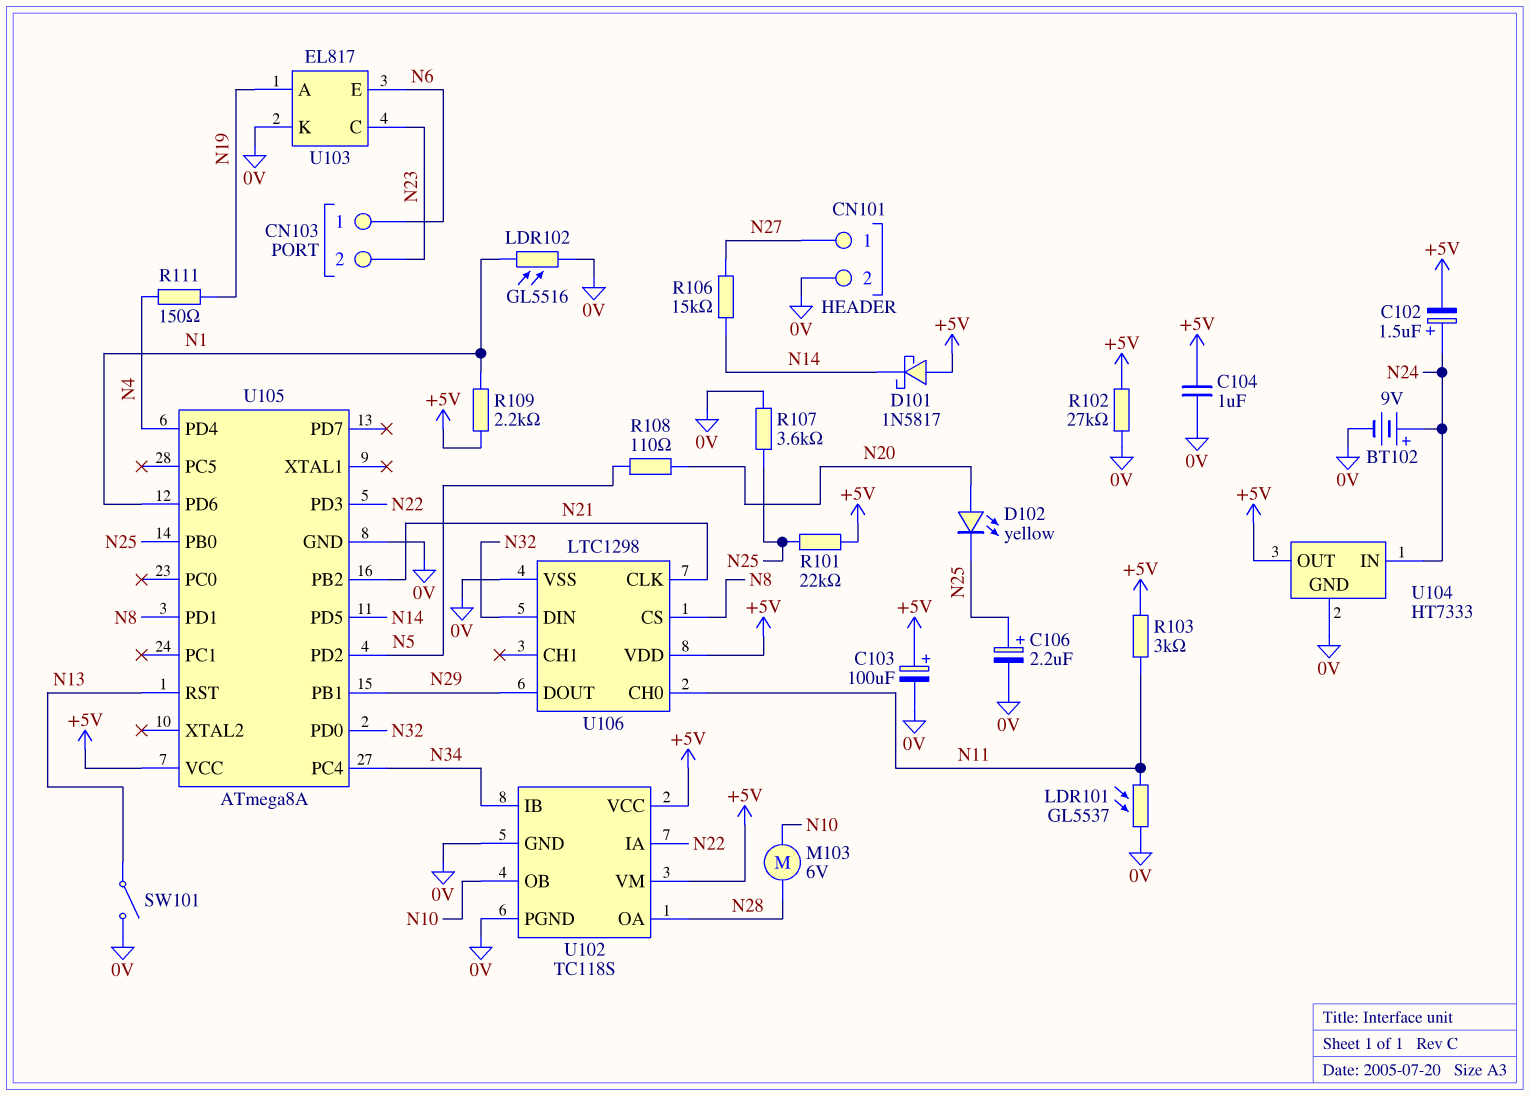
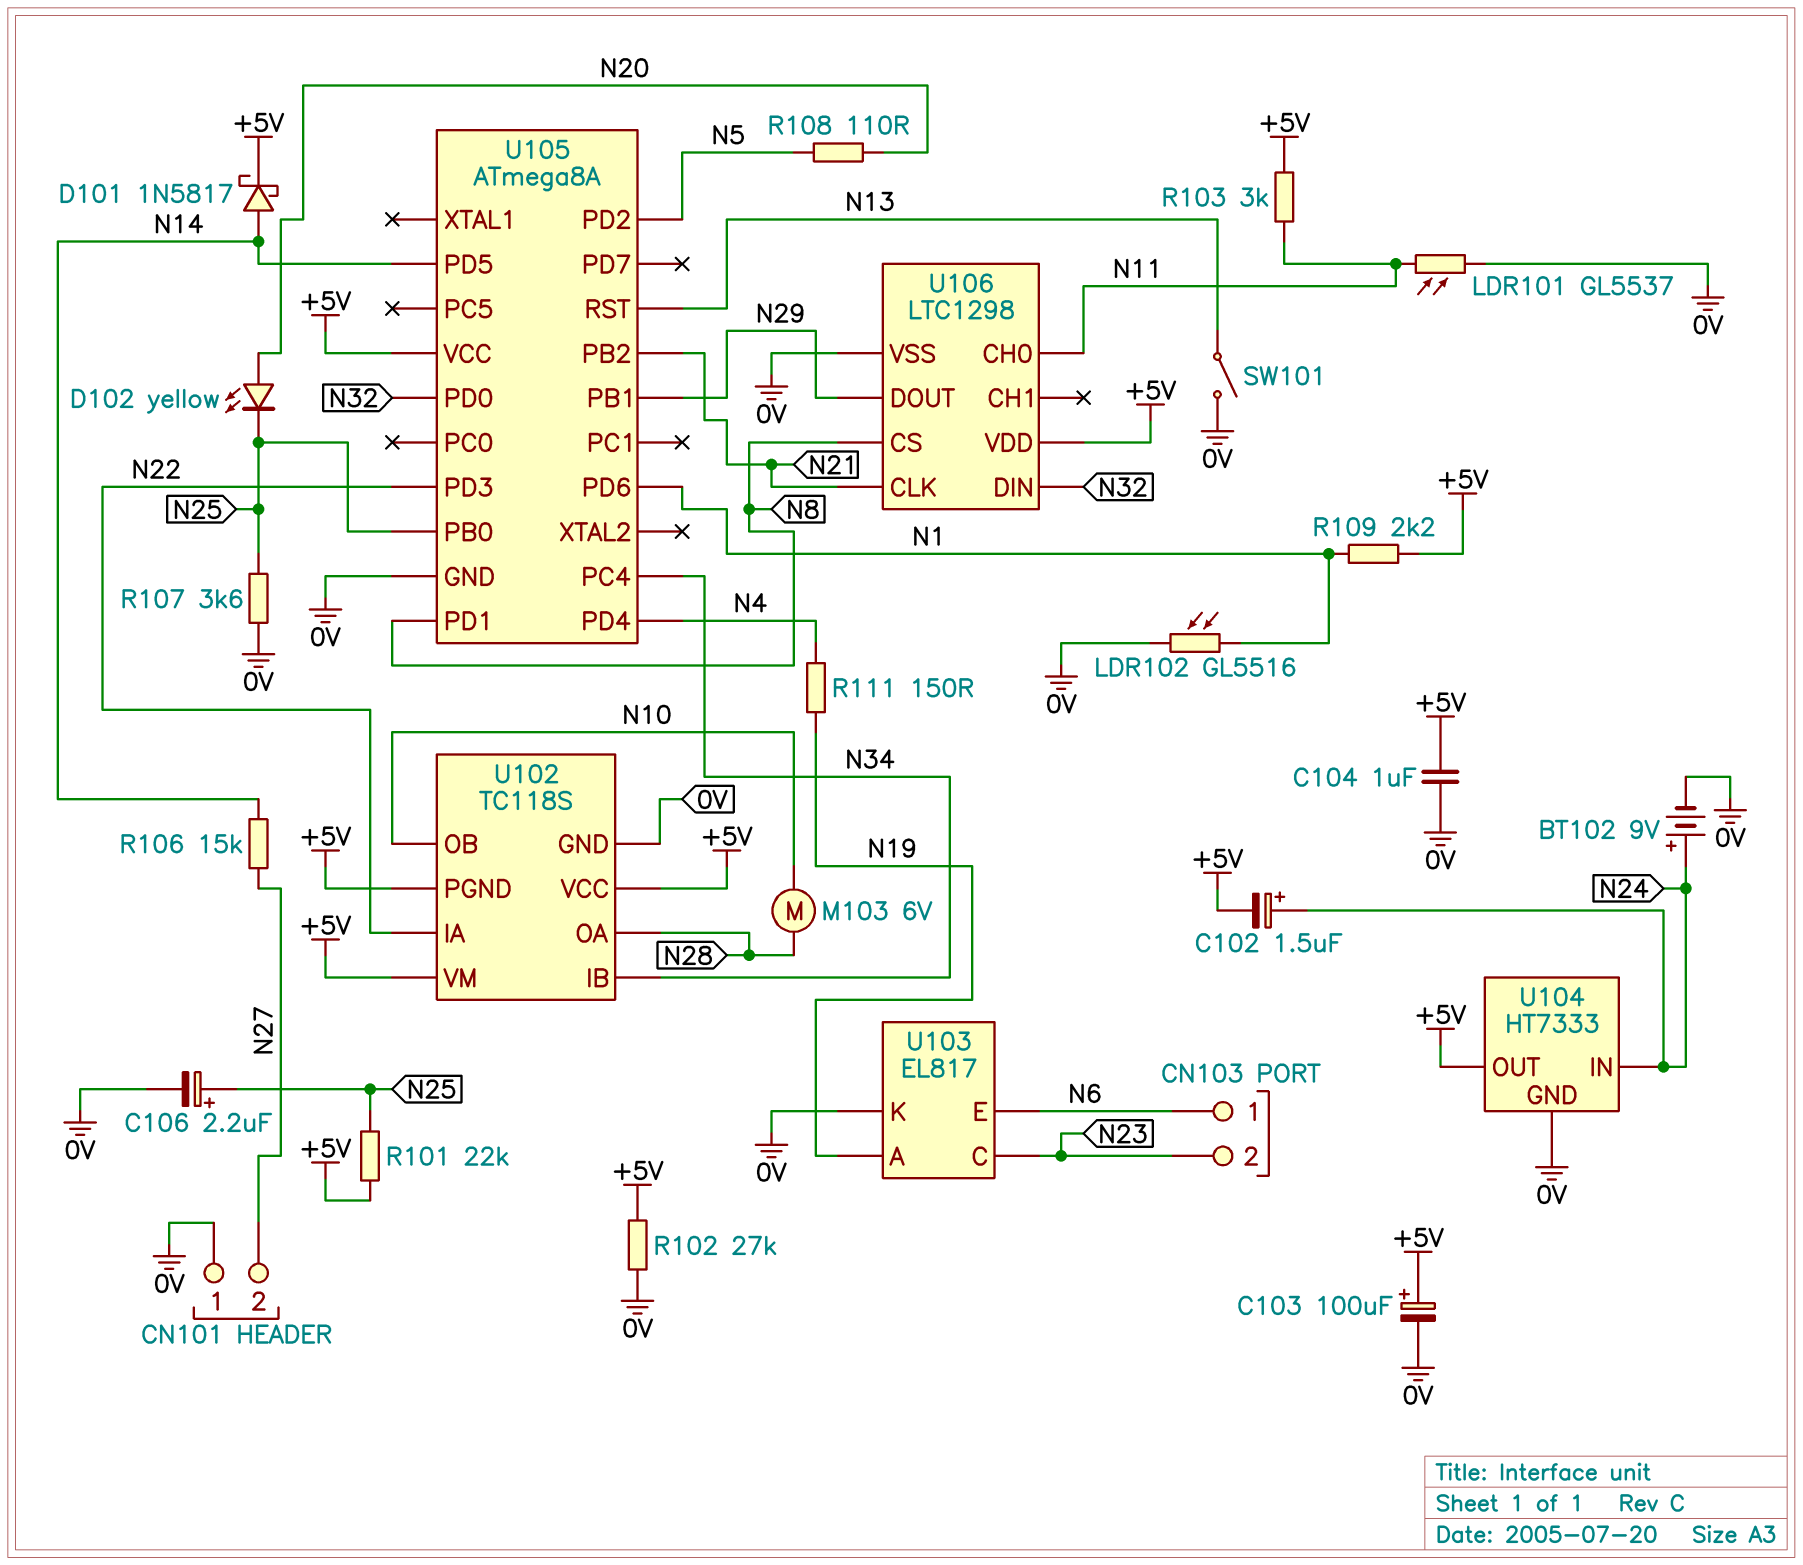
CN101 pin 1: N27 -> 0V
CN101 pin 2: 0V -> N27
D101: schottky 1N5817 (A +5V, K N14) -> schottky 1N5817 (A N14, K +5V)
U102 pin PGND: 0V -> +5V

